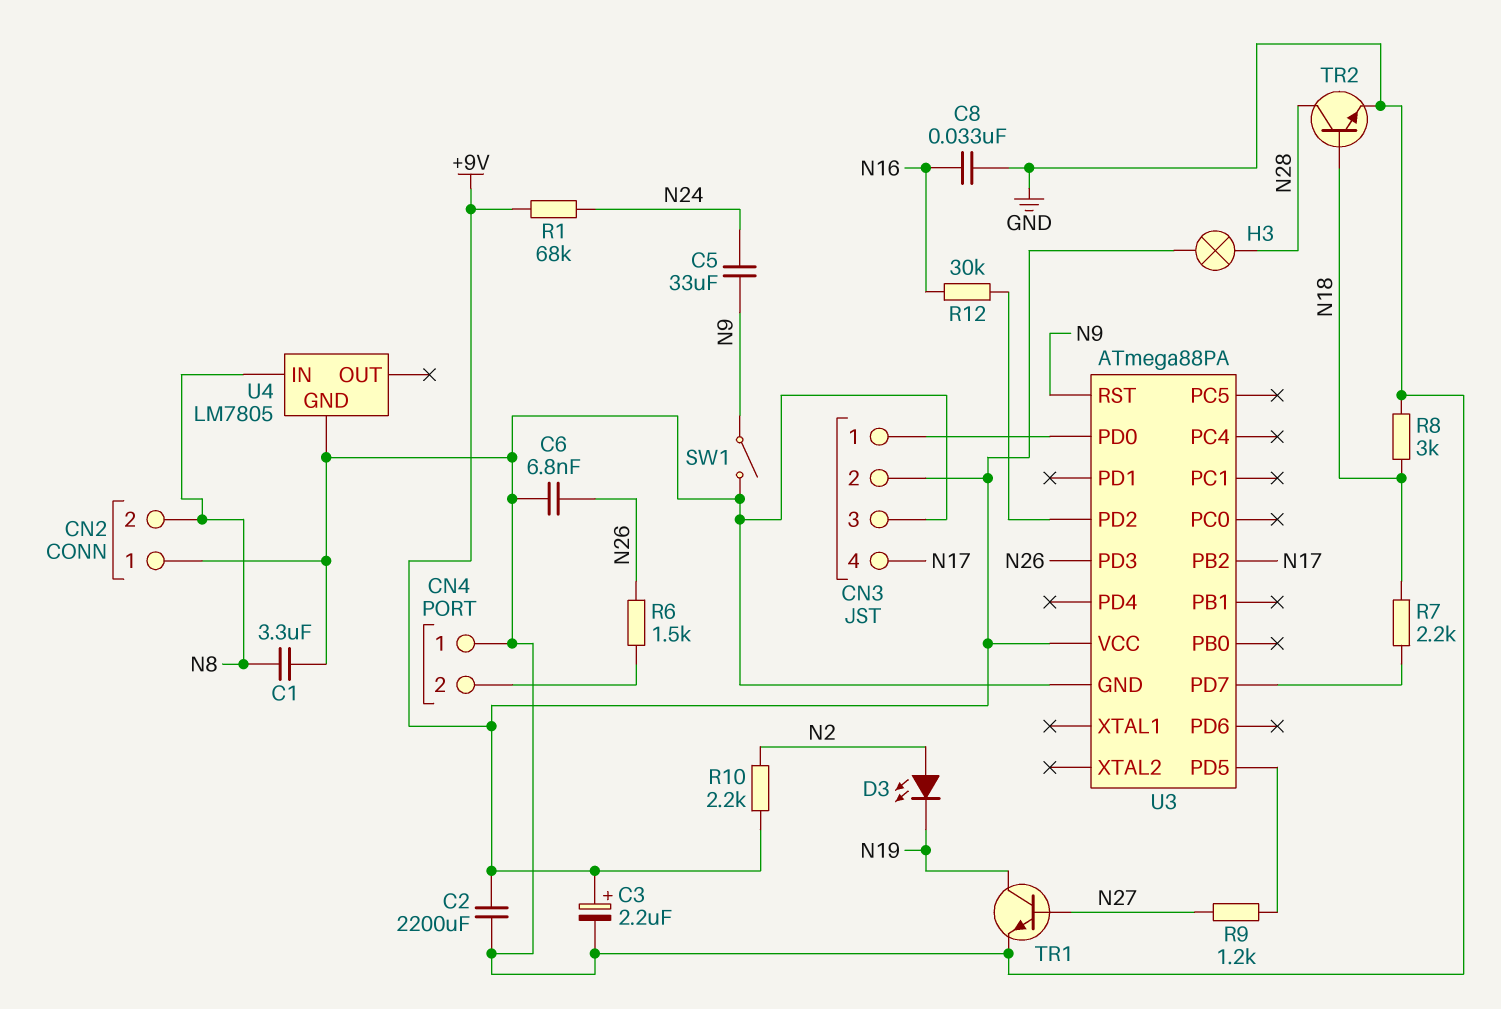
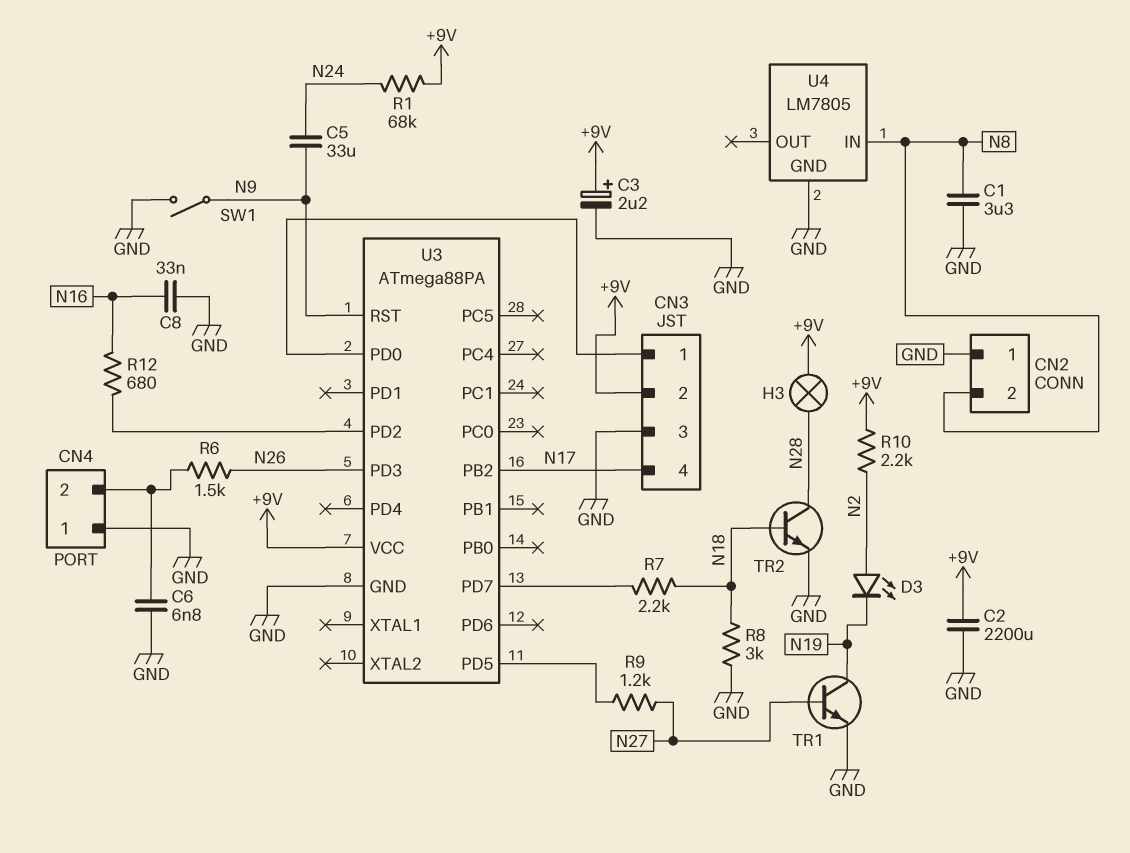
C6: 6.8nF (GND, N26) -> 6.8nF (CN4/2, GND)
R12: 30k (N16, U3/PD2) -> 680 (N16, U3/PD2)

